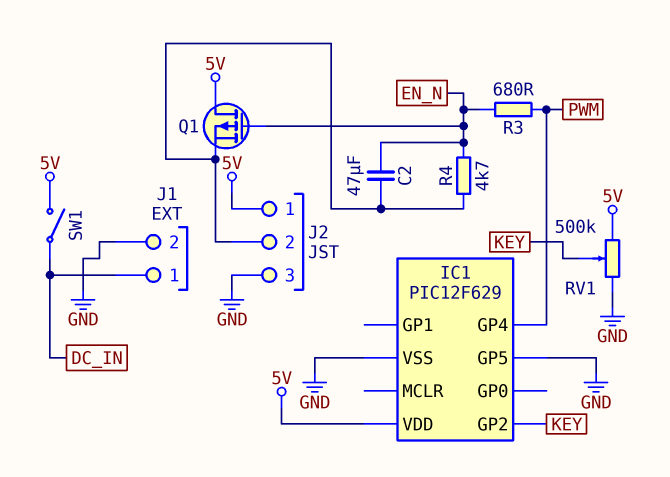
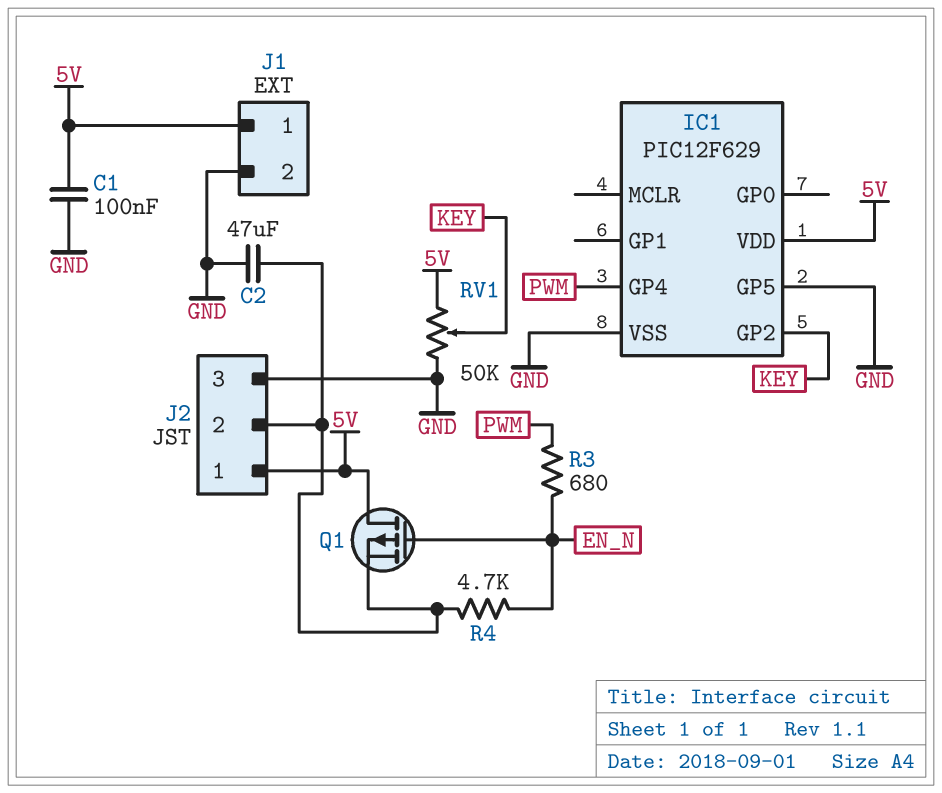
C1: none -> 100nF (5V, GND)
C2: 47uF (EN_N, J2/2) -> 47uF (GND, J2/2)
J1 pin 1: DC_IN -> 5V
RV1: 500k (5V, GND, wiper KEY) -> 50k (5V, GND, wiper KEY)
SW1: switch (5V, DC_IN) -> none

